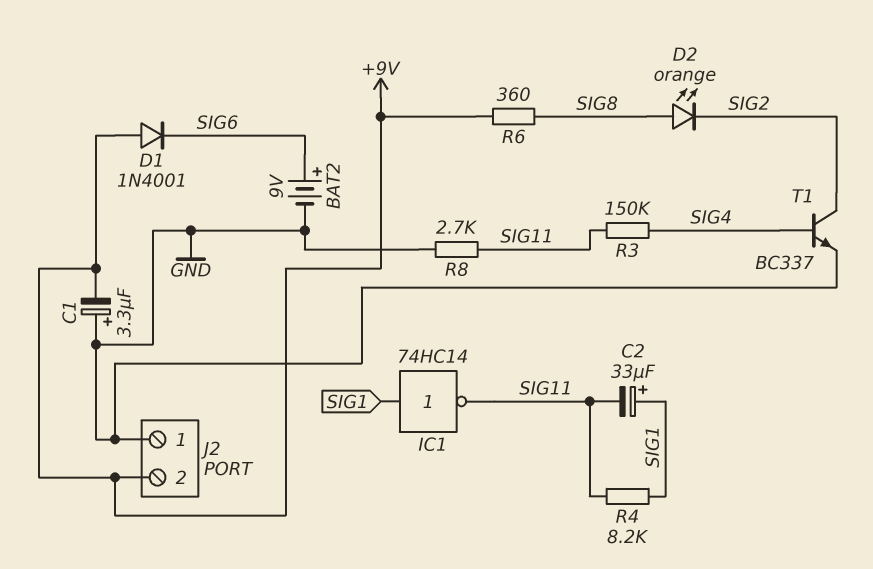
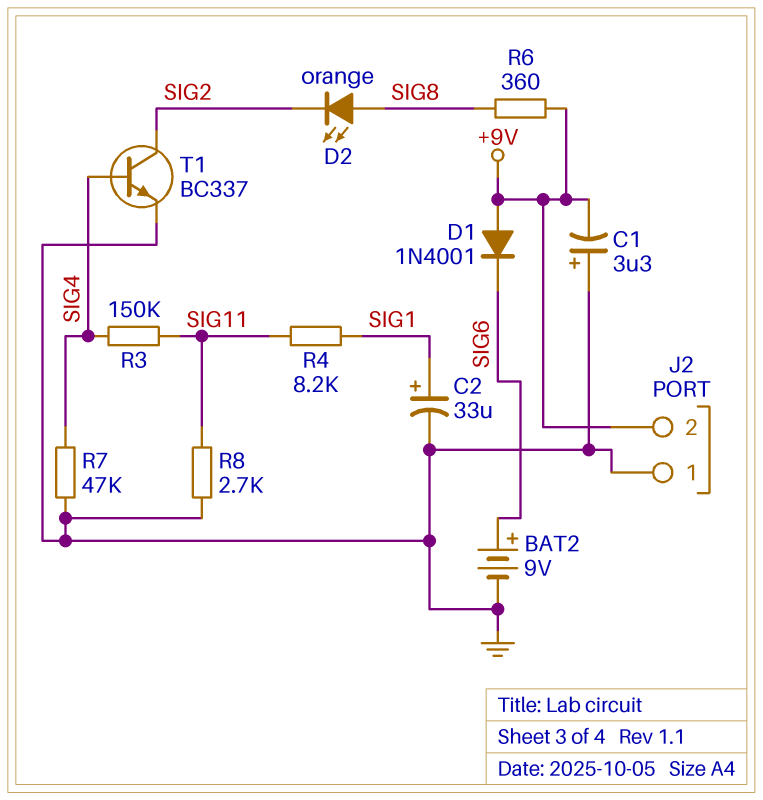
C2: 33uF (plus SIG1, minus SIG11) -> 33uF (plus SIG1, minus GND)
IC1: NOT 74HC14 (in SIG1, out SIG11) -> none
R7: none -> 47k (GND, SIG4)

